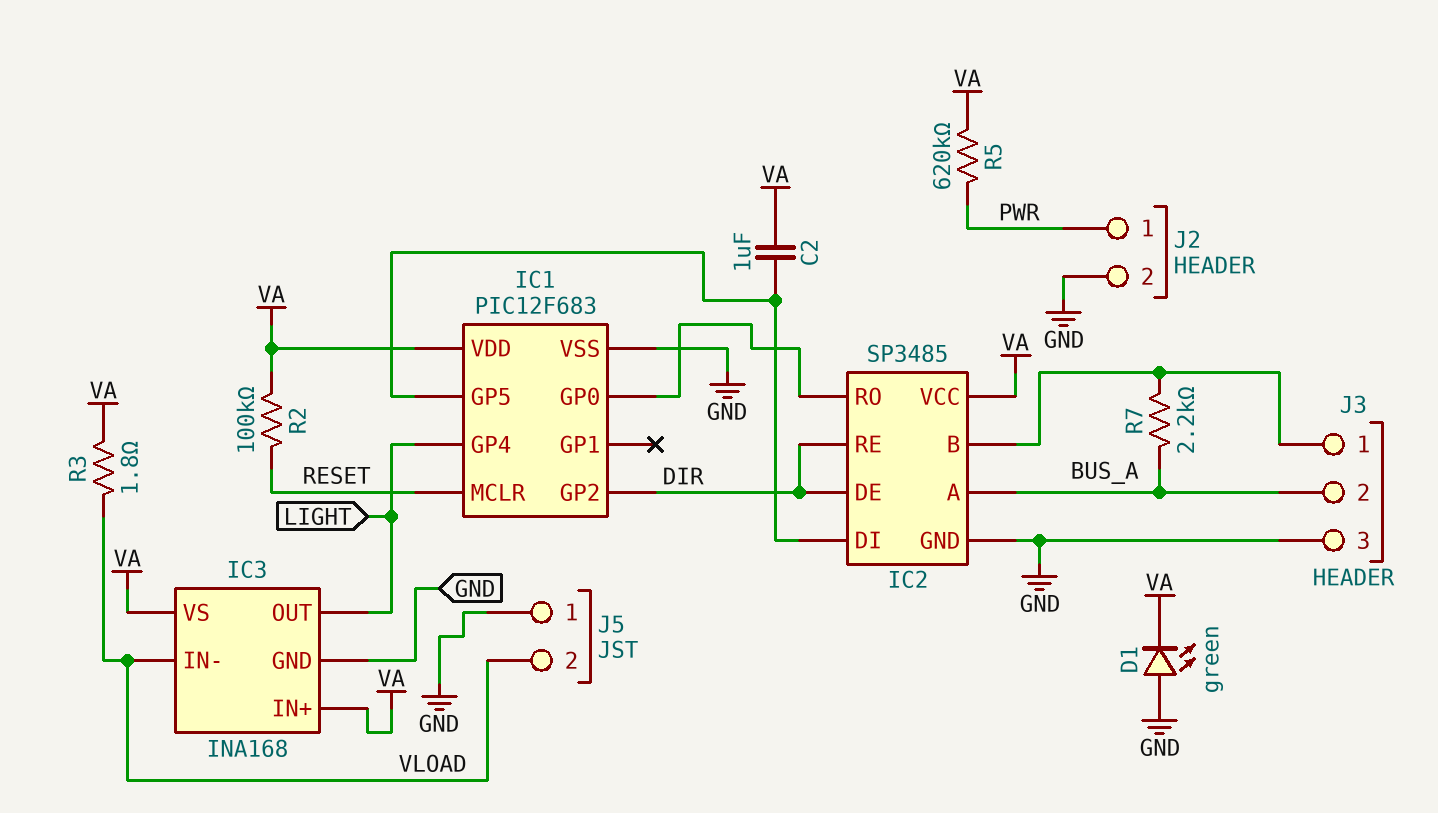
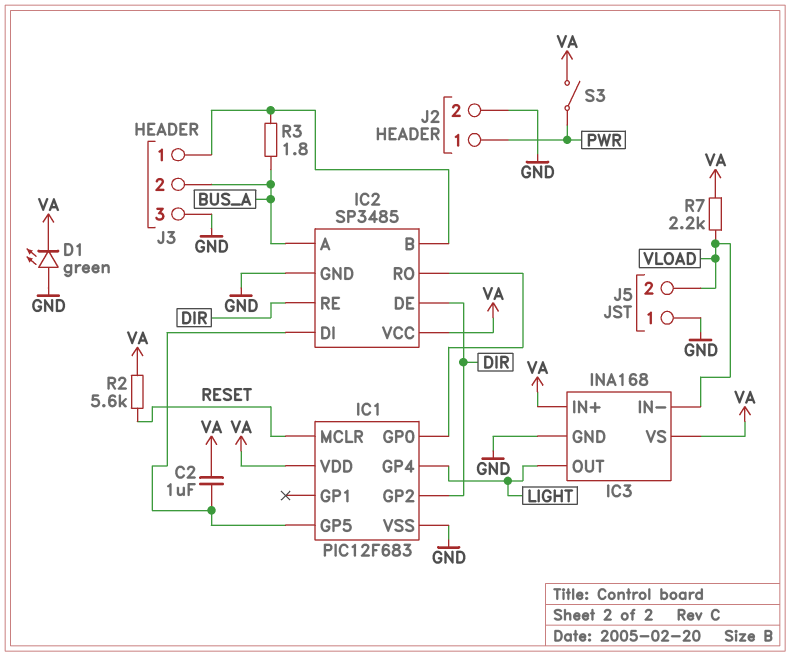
R2: 100k (RESET, VA) -> 5.6k (RESET, VA)
R3: 1.8 (VA, VLOAD) -> 1.8 (BUS_A, IC2/B)
R5: 620k (PWR, VA) -> none
R7: 2.2k (BUS_A, IC2/B) -> 2.2k (VA, VLOAD)
S3: none -> switch (PWR, VA)

